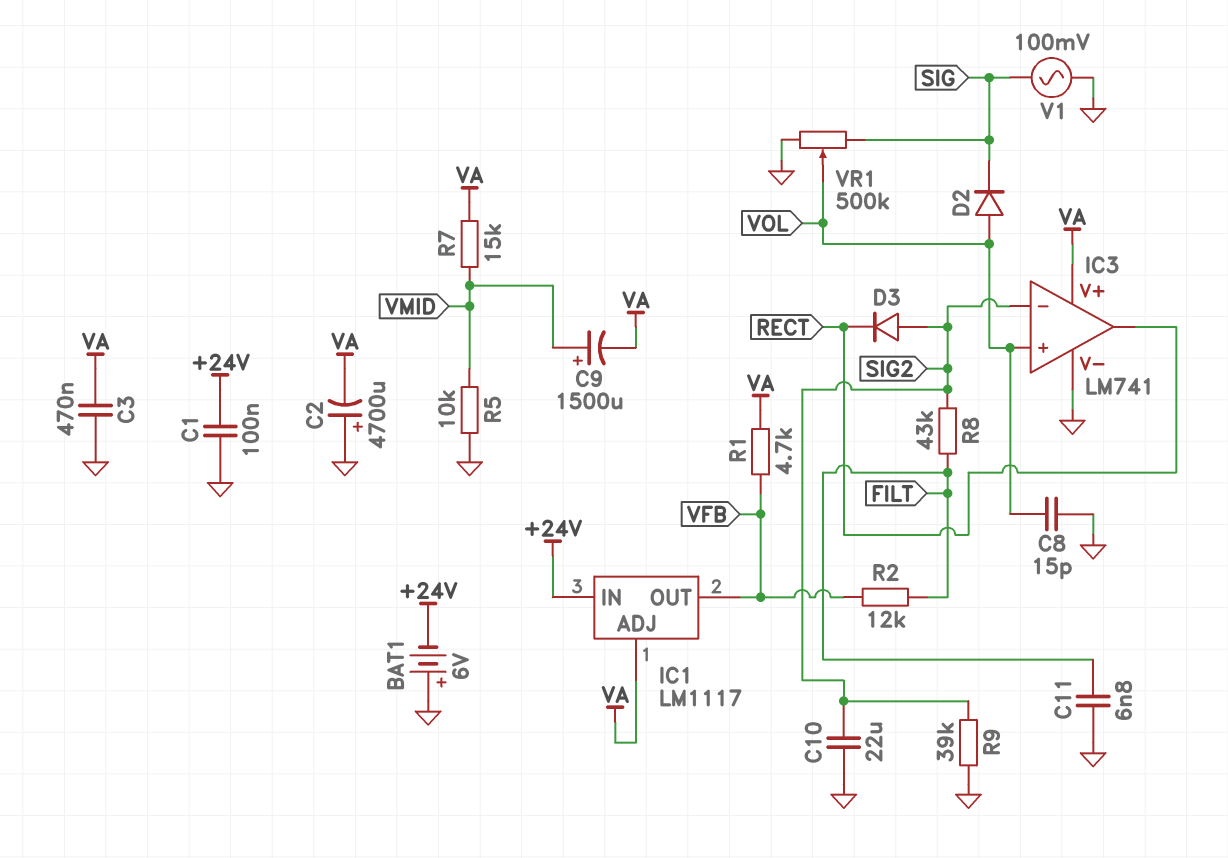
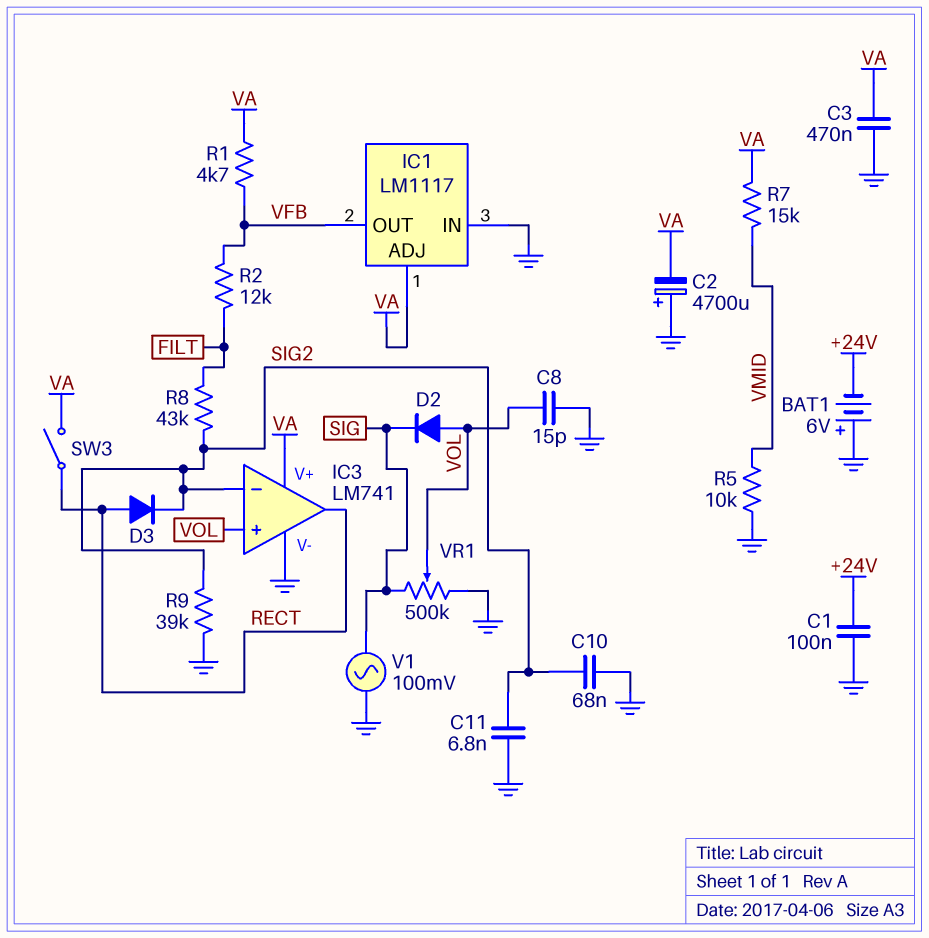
C9: 1500uF (plus VMID, minus VA) -> none
C10: 22uF (GND, SIG2) -> 68nF (GND, SIG2)
C11: 6.8nF (FILT, GND) -> 6.8nF (GND, SIG2)
D3: diode (A SIG2, K RECT) -> diode (A RECT, K SIG2)
IC1 pin IN: +24V -> GND
SW3: none -> switch (RECT, VA)

